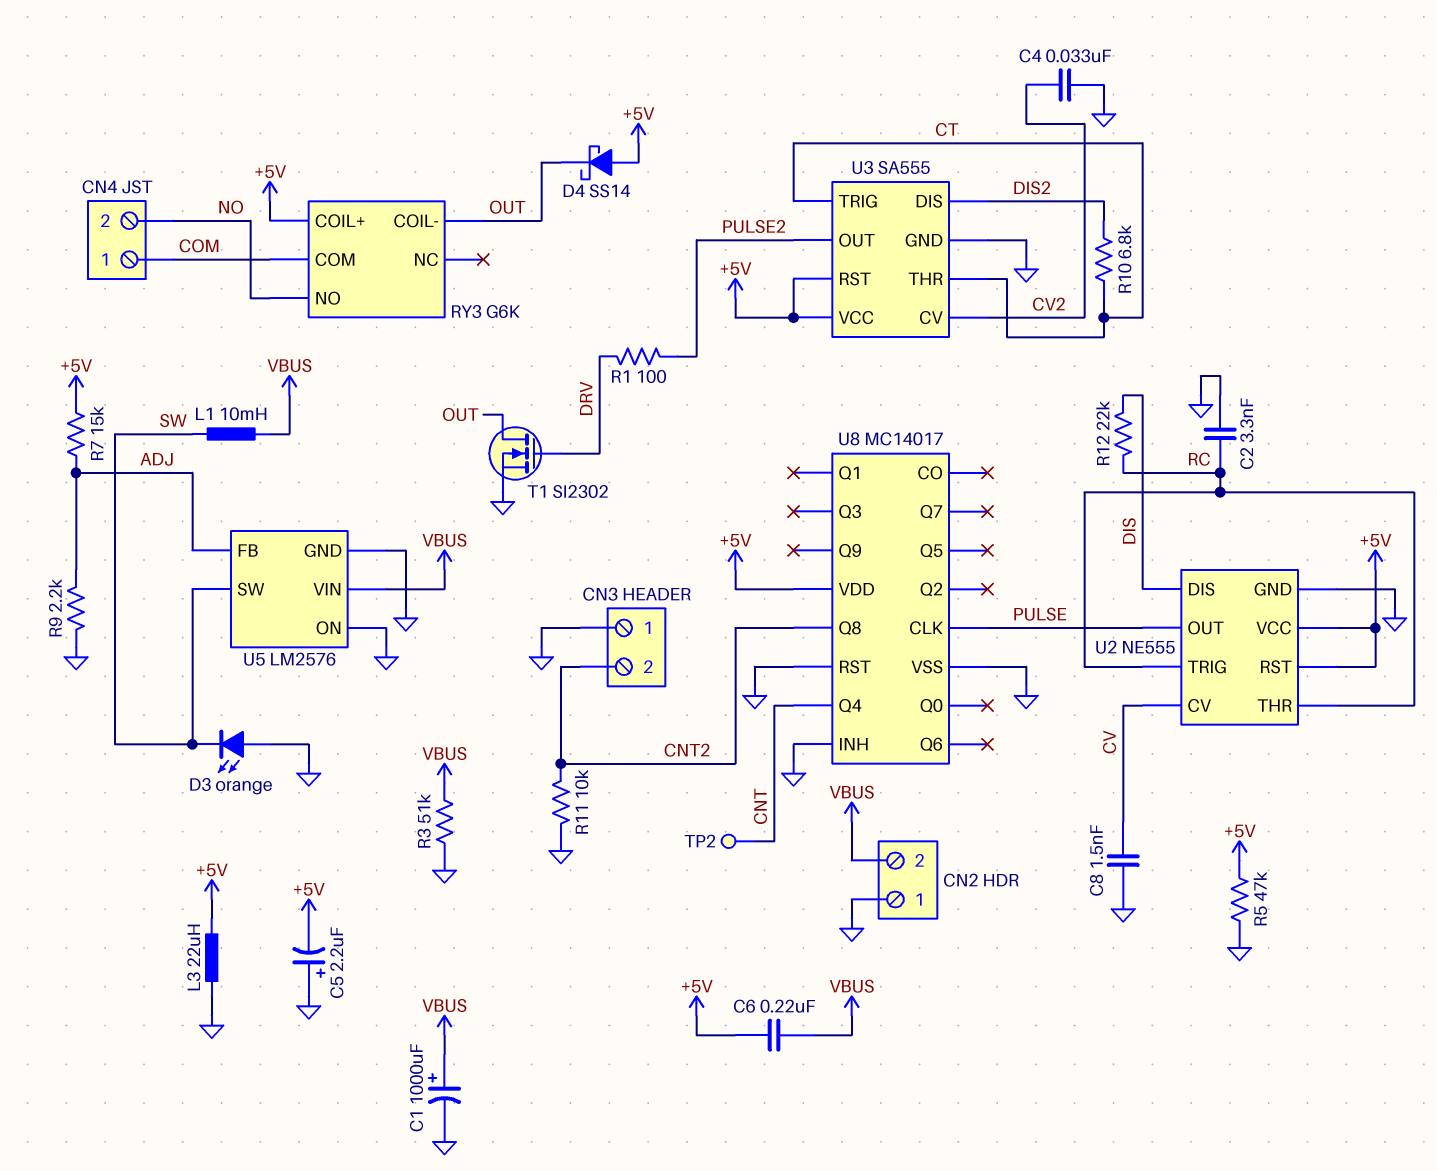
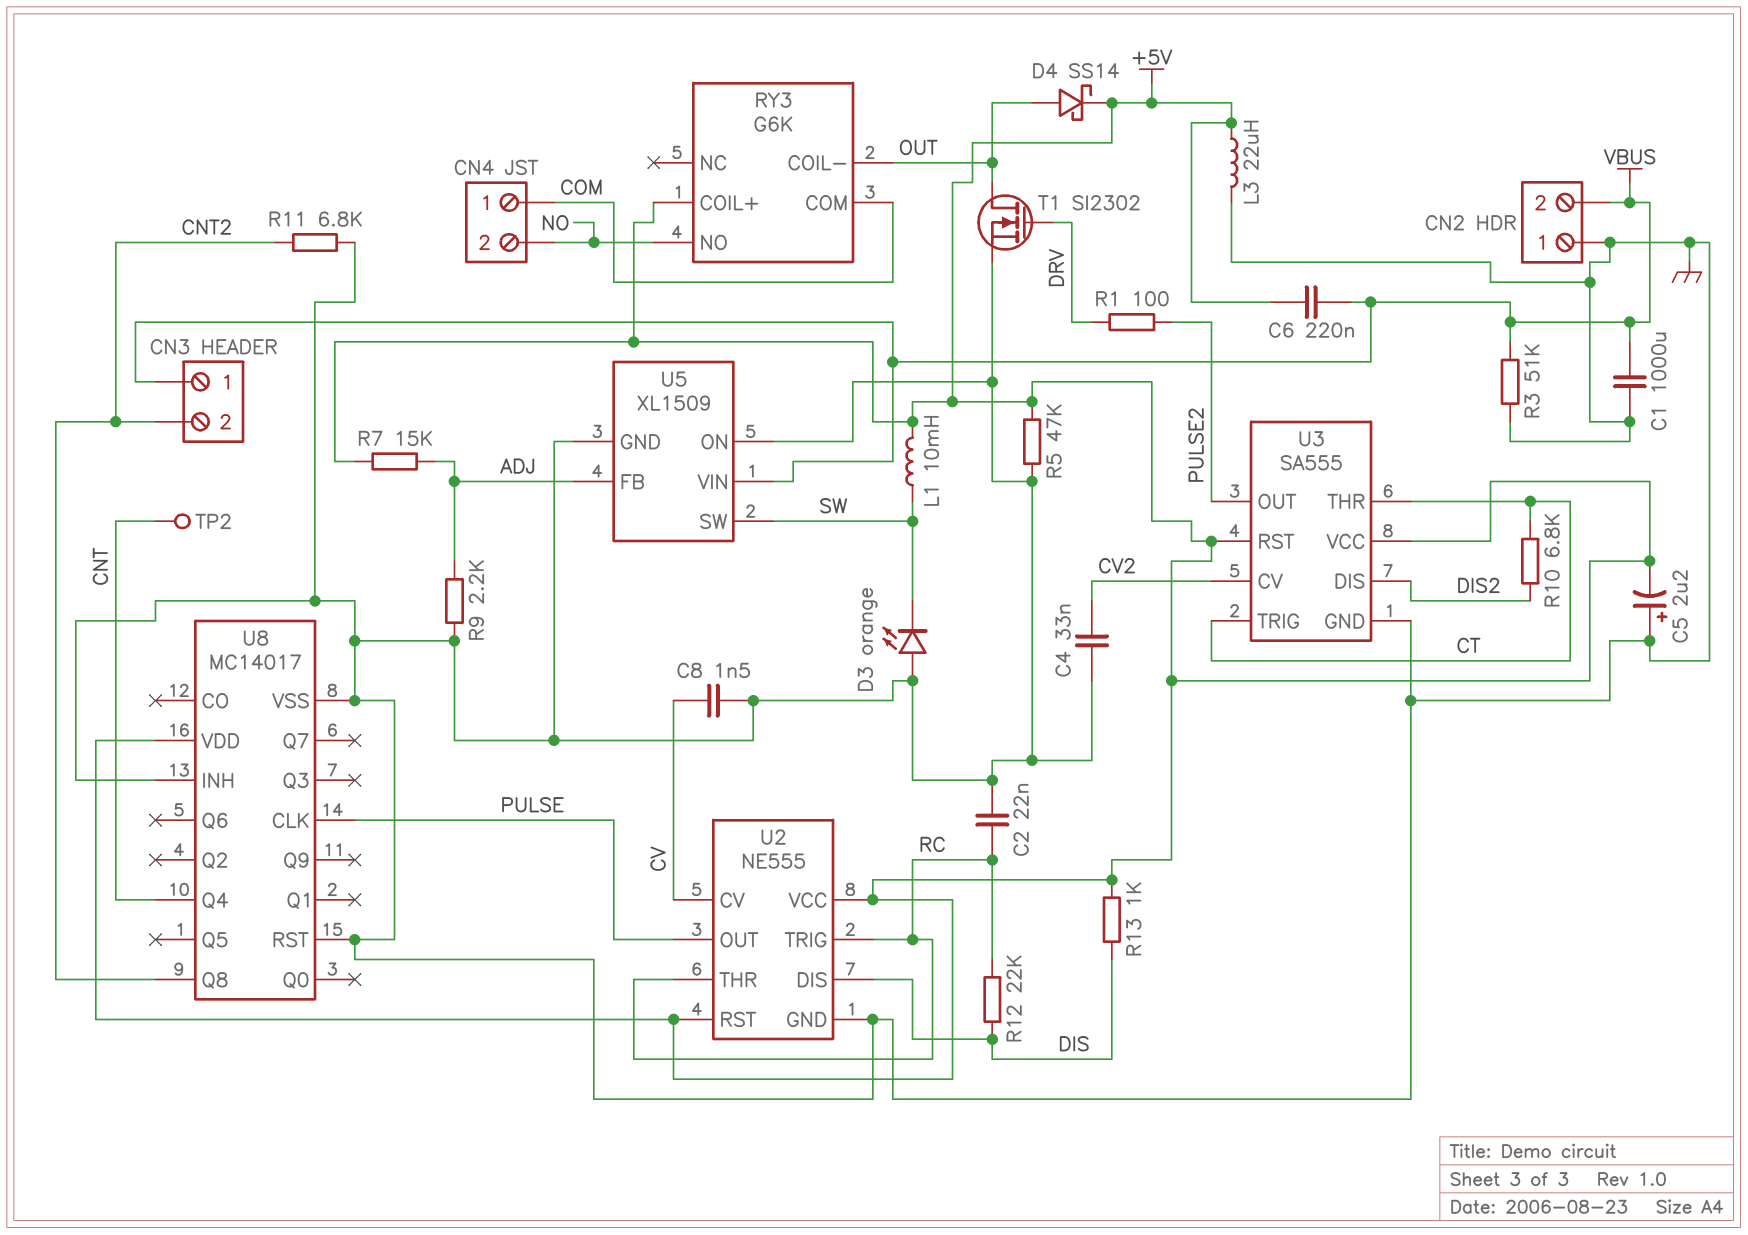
C1: 1000uF (plus VBUS, minus GND) -> 1000uF (GND, VBUS)
C2: 3.3nF (GND, RC) -> 22nF (GND, RC)
CN3 pin 1: GND -> VBUS
D4: schottky SS14 (A +5V, K OUT) -> schottky SS14 (A OUT, K +5V)
L1: 10mH (SW, VBUS) -> 10mH (+5V, SW)
R11: 10k (CNT2, GND) -> 6.8k (CNT2, GND)
R13: none -> 1k (+5V, DIS)
U5: LM2576 -> XL1509

